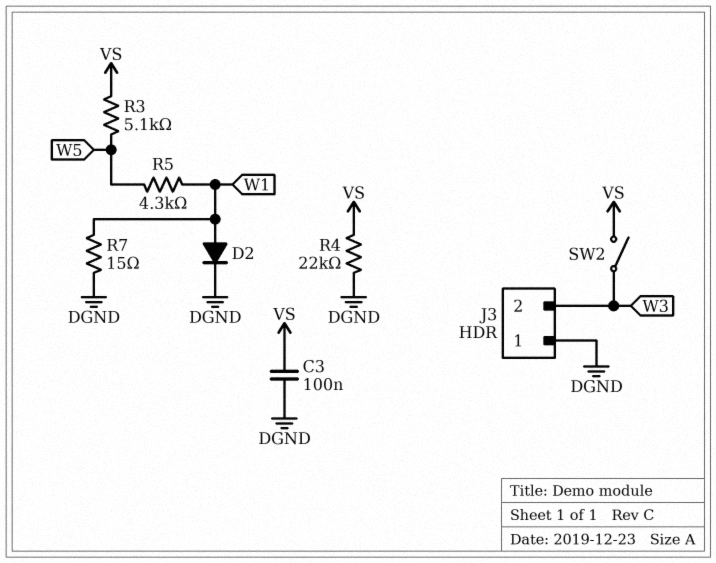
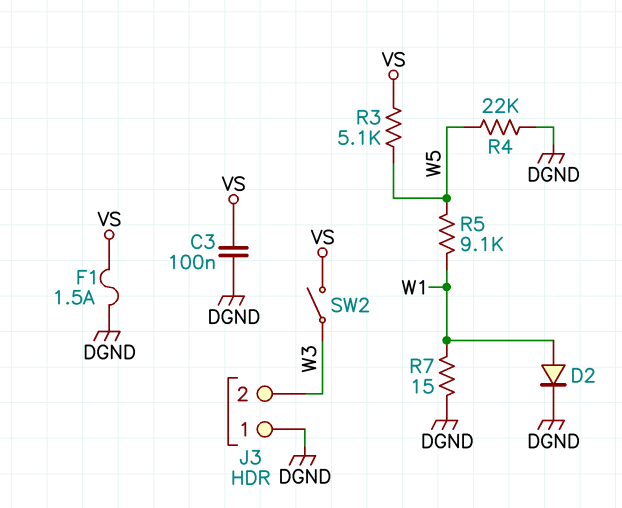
F1: none -> 1.5A (DGND, VS)
R4: 22k (DGND, VS) -> 22k (DGND, W5)
R5: 4.3k (W1, W5) -> 9.1k (W1, W5)

